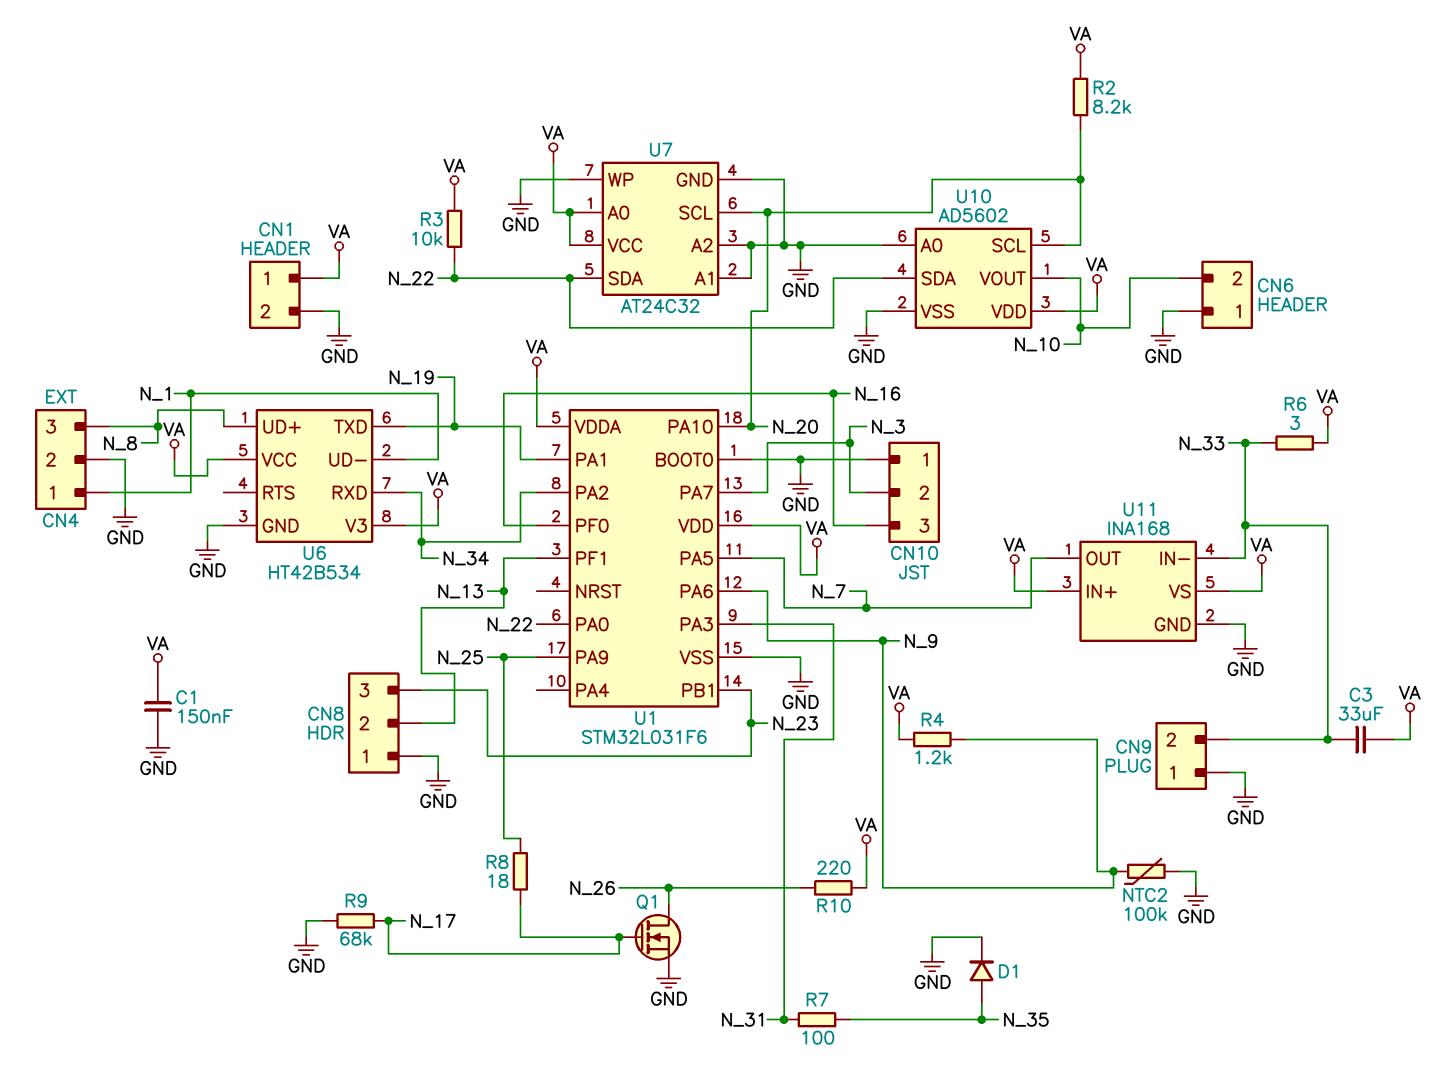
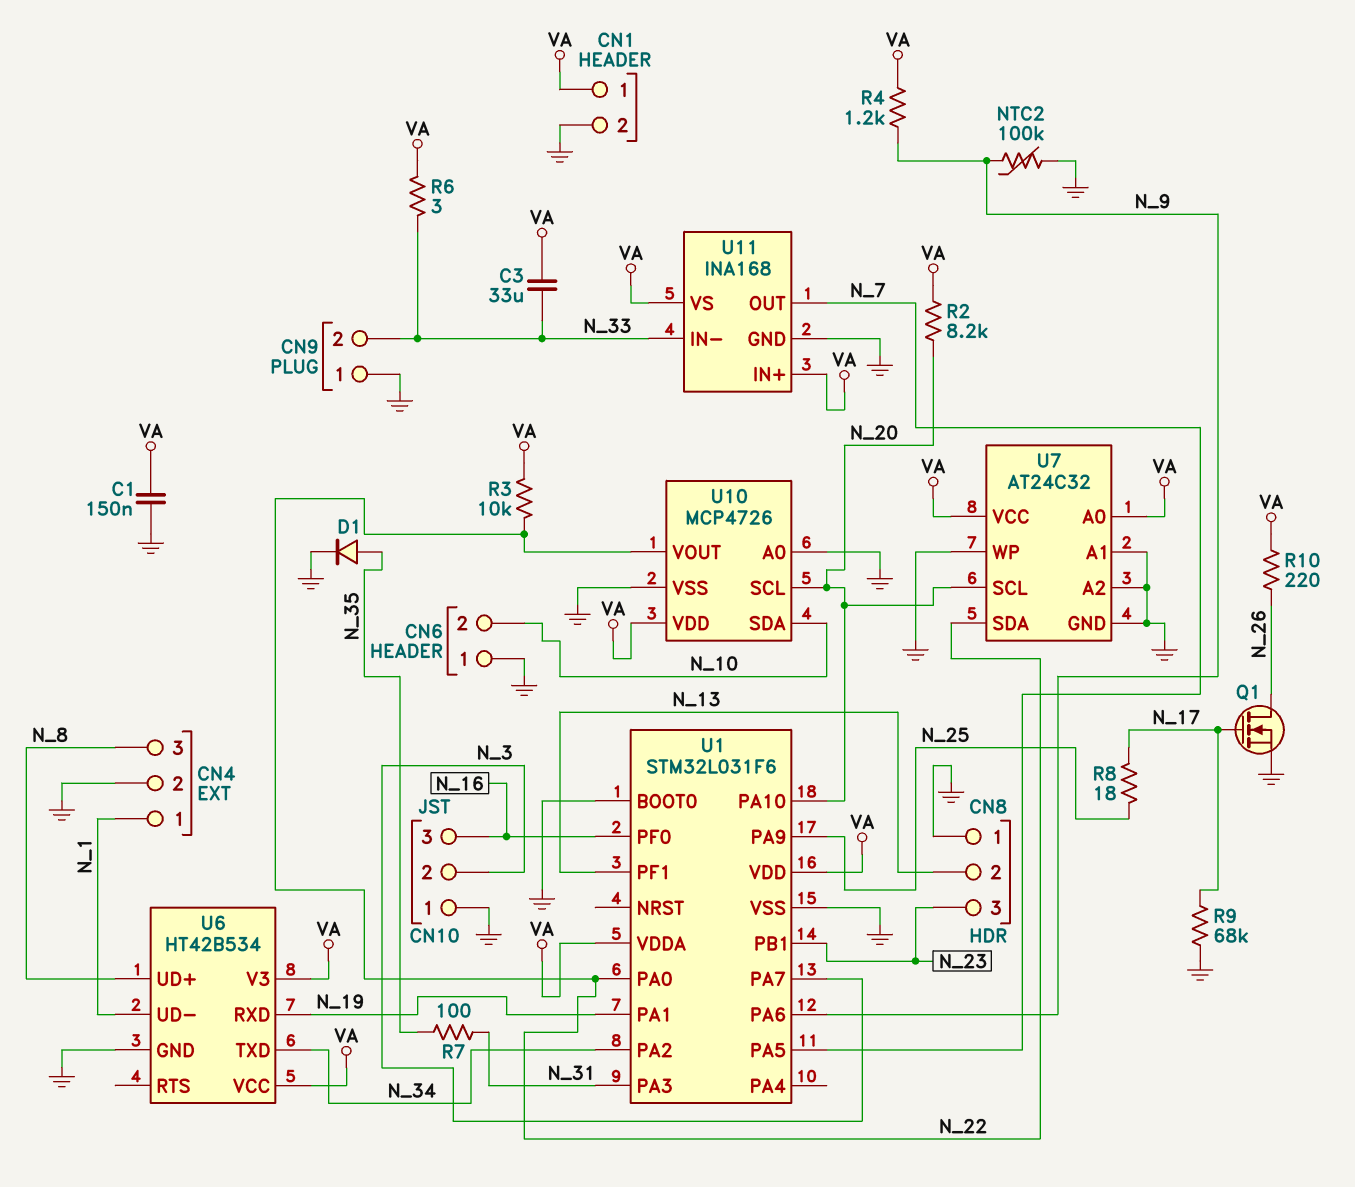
U6 pin RXD: N_34 -> N_19
U6 pin TXD: N_19 -> N_34
U10: AD5602 -> MCP4726
U10 pin SDA: N_22 -> N_10
U10 pin VOUT: N_10 -> N_22

